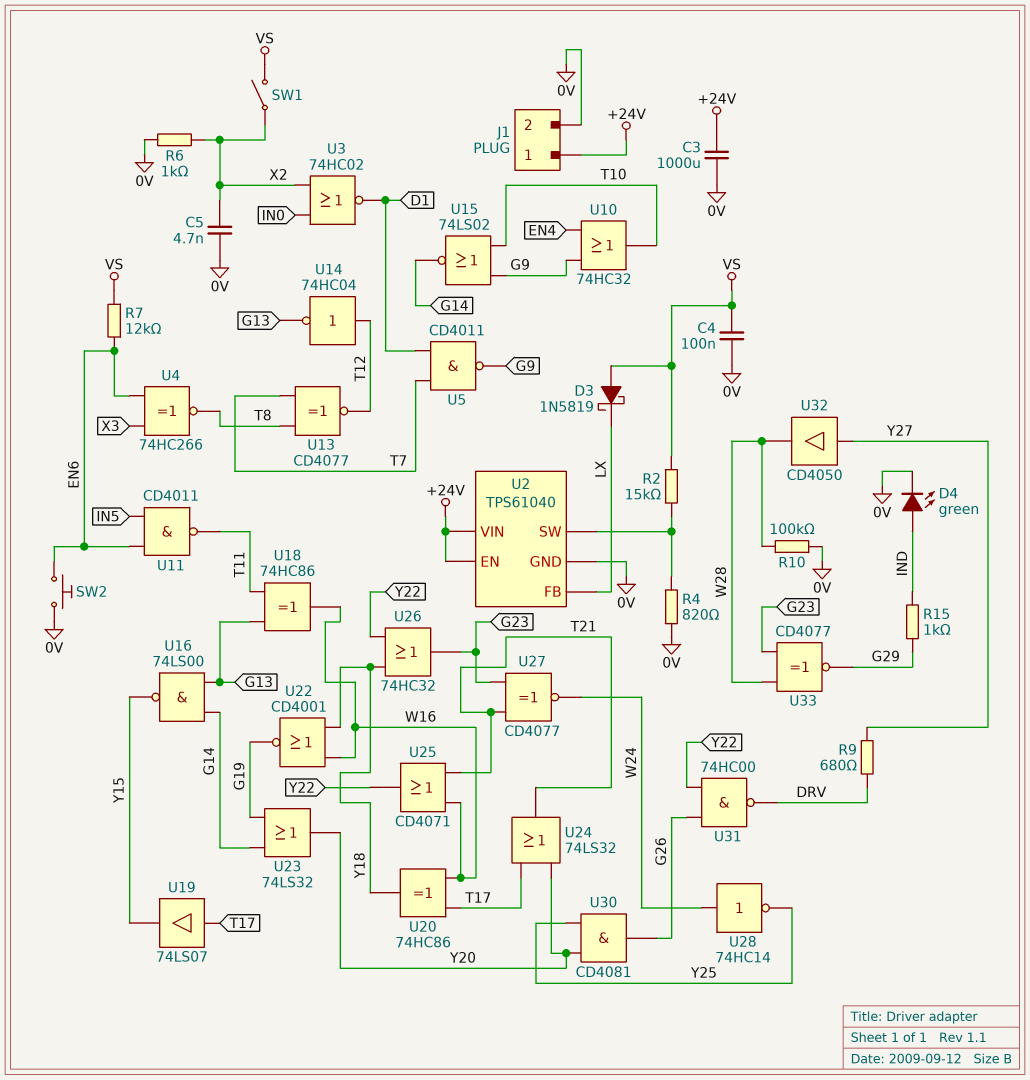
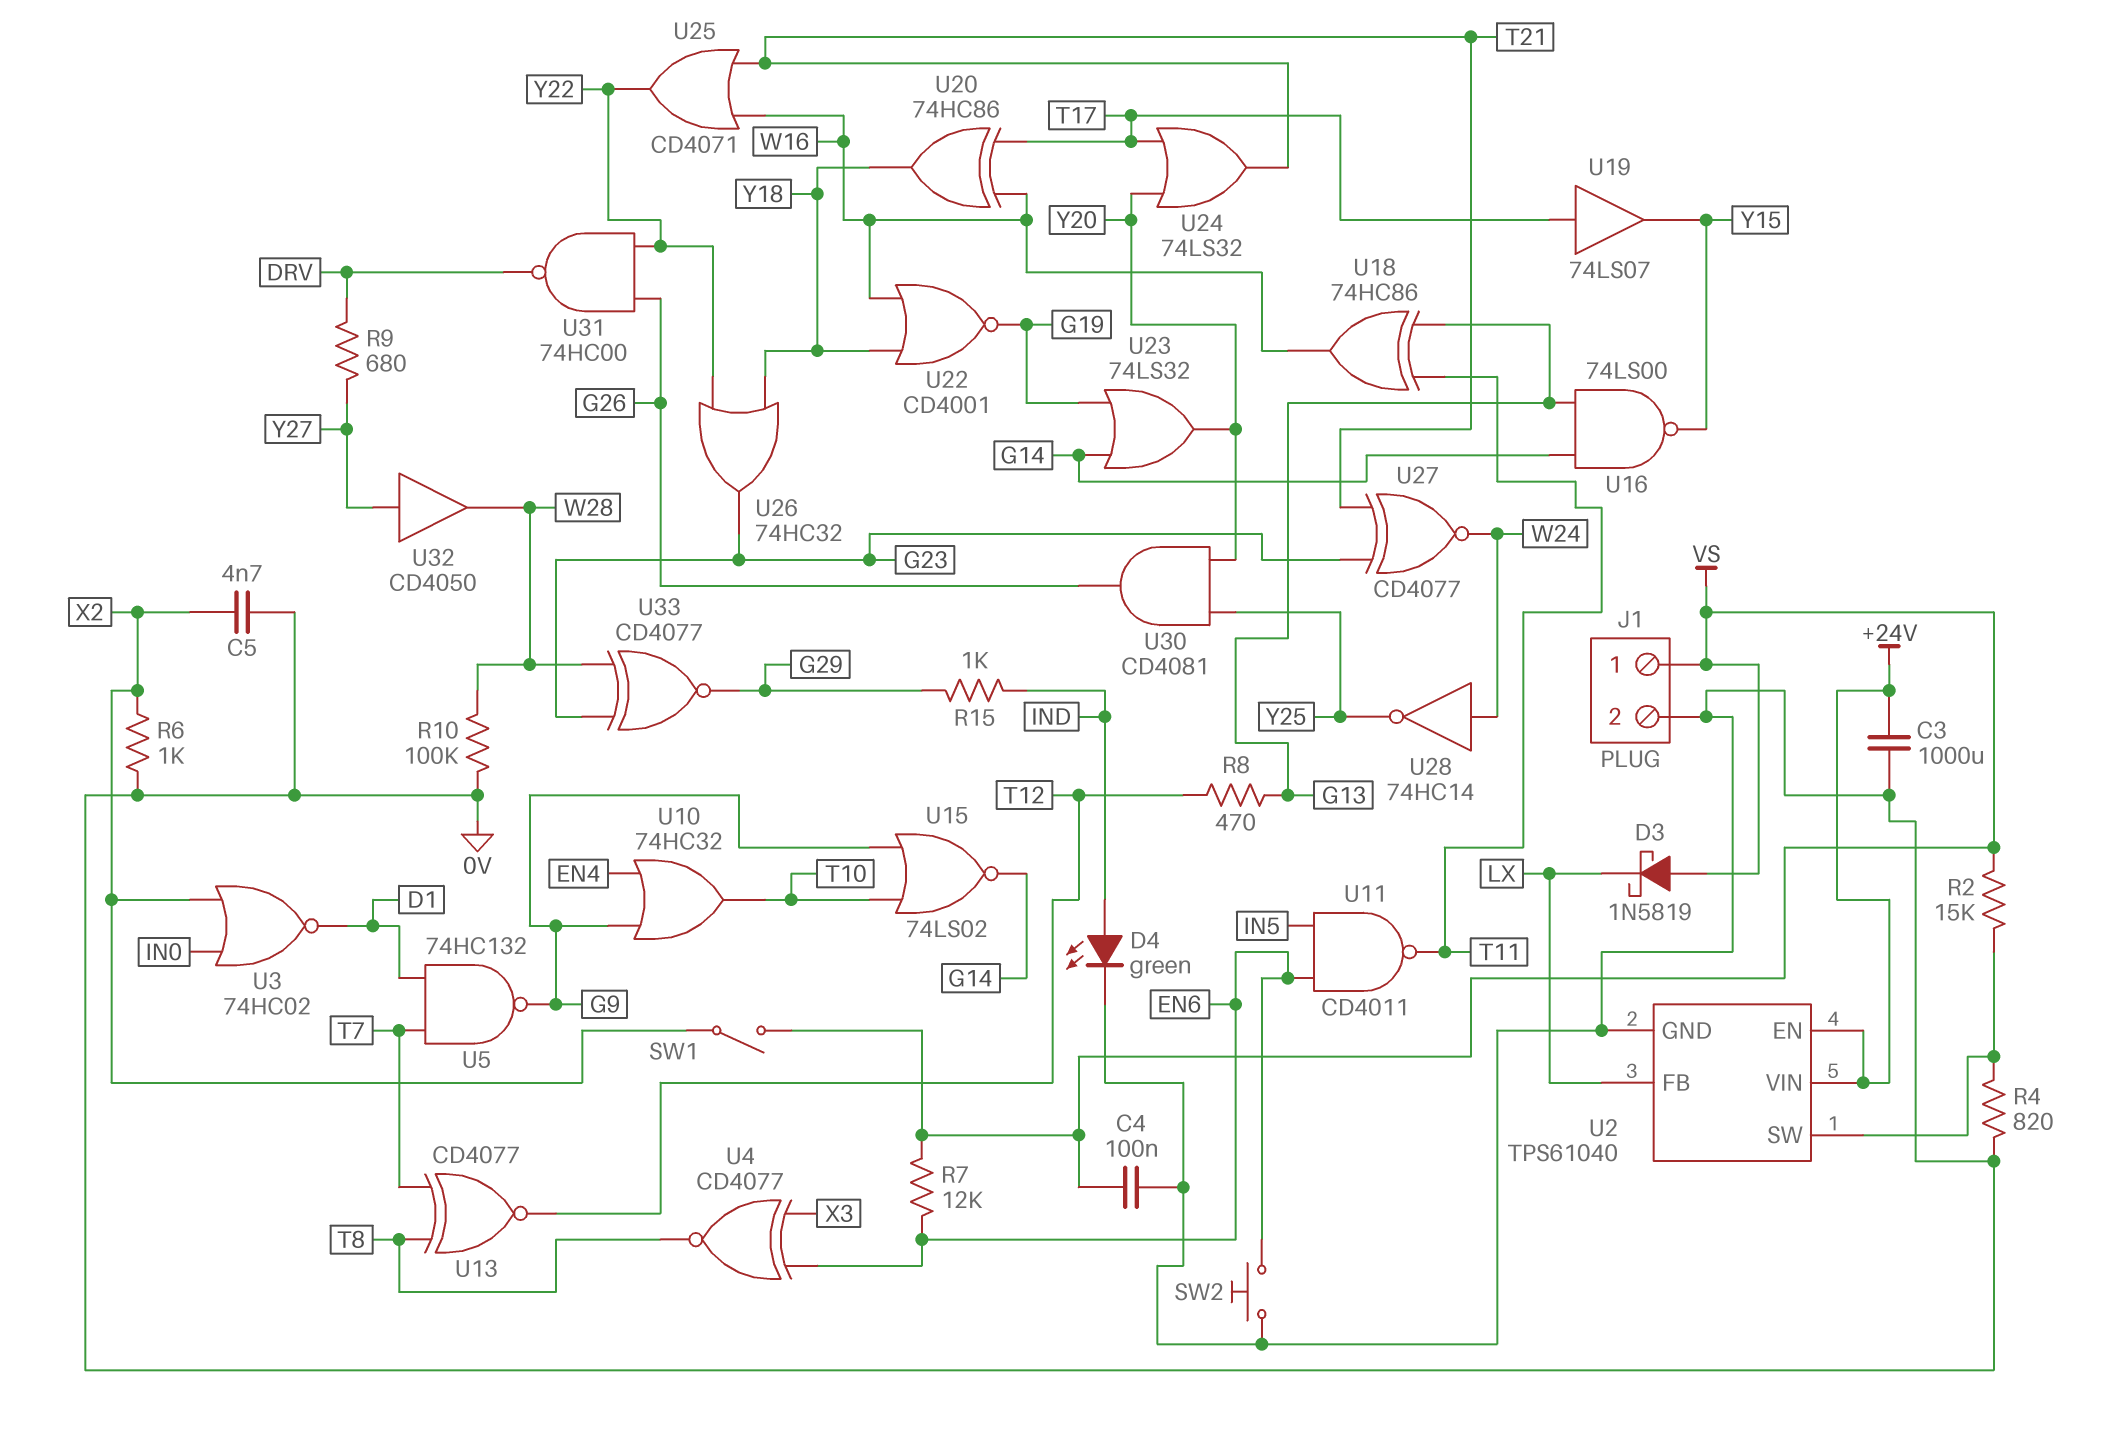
J1 pin 1: +24V -> VS
R8: none -> 470 (G13, T12)
U4: XNOR 74HC266 (in EN6, in X3, out T8) -> XNOR CD4077 (in EN6, in X3, out T8)
U5: NAND CD4011 (in D1, in T7, out G9) -> NAND 74HC132 (in D1, in T7, out G9)
U14: NOT 74HC04 (in T12, out G13) -> none

